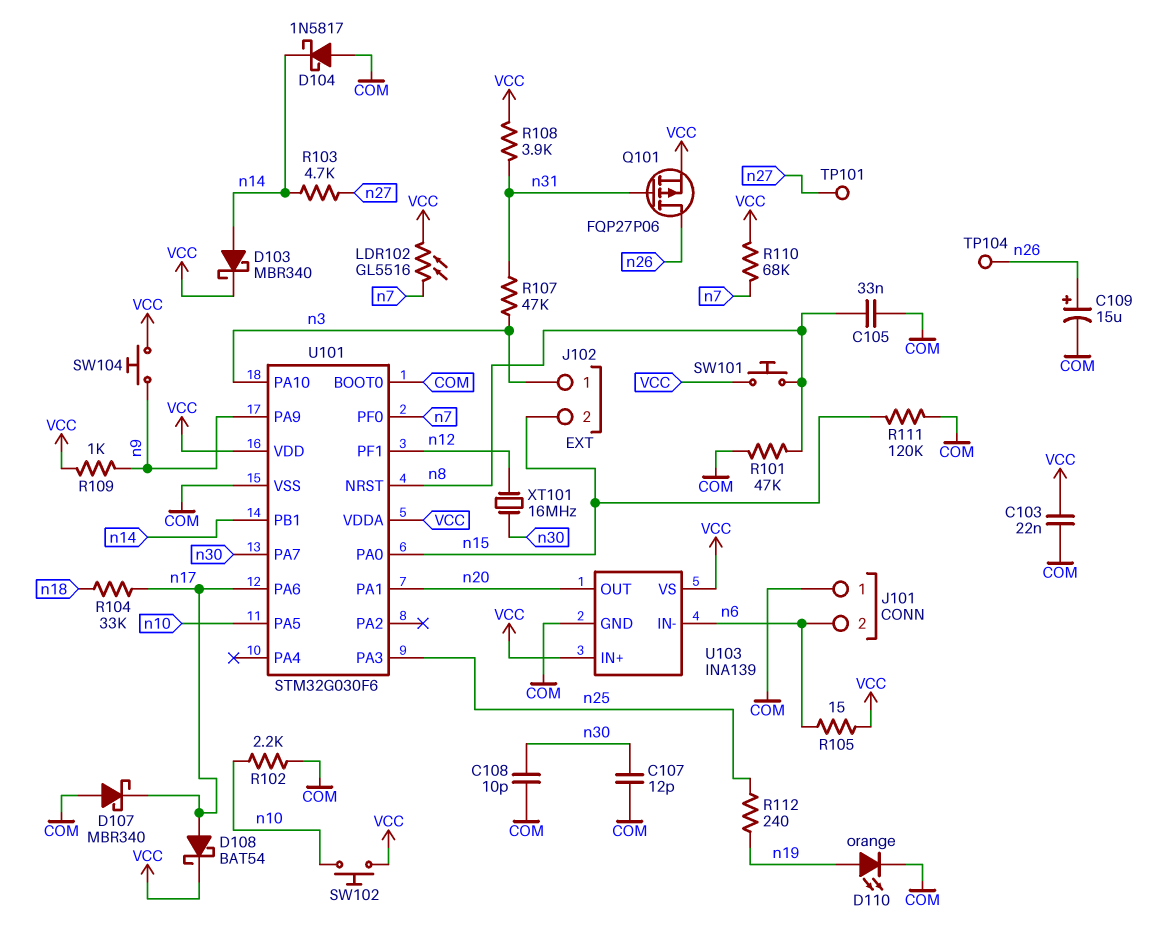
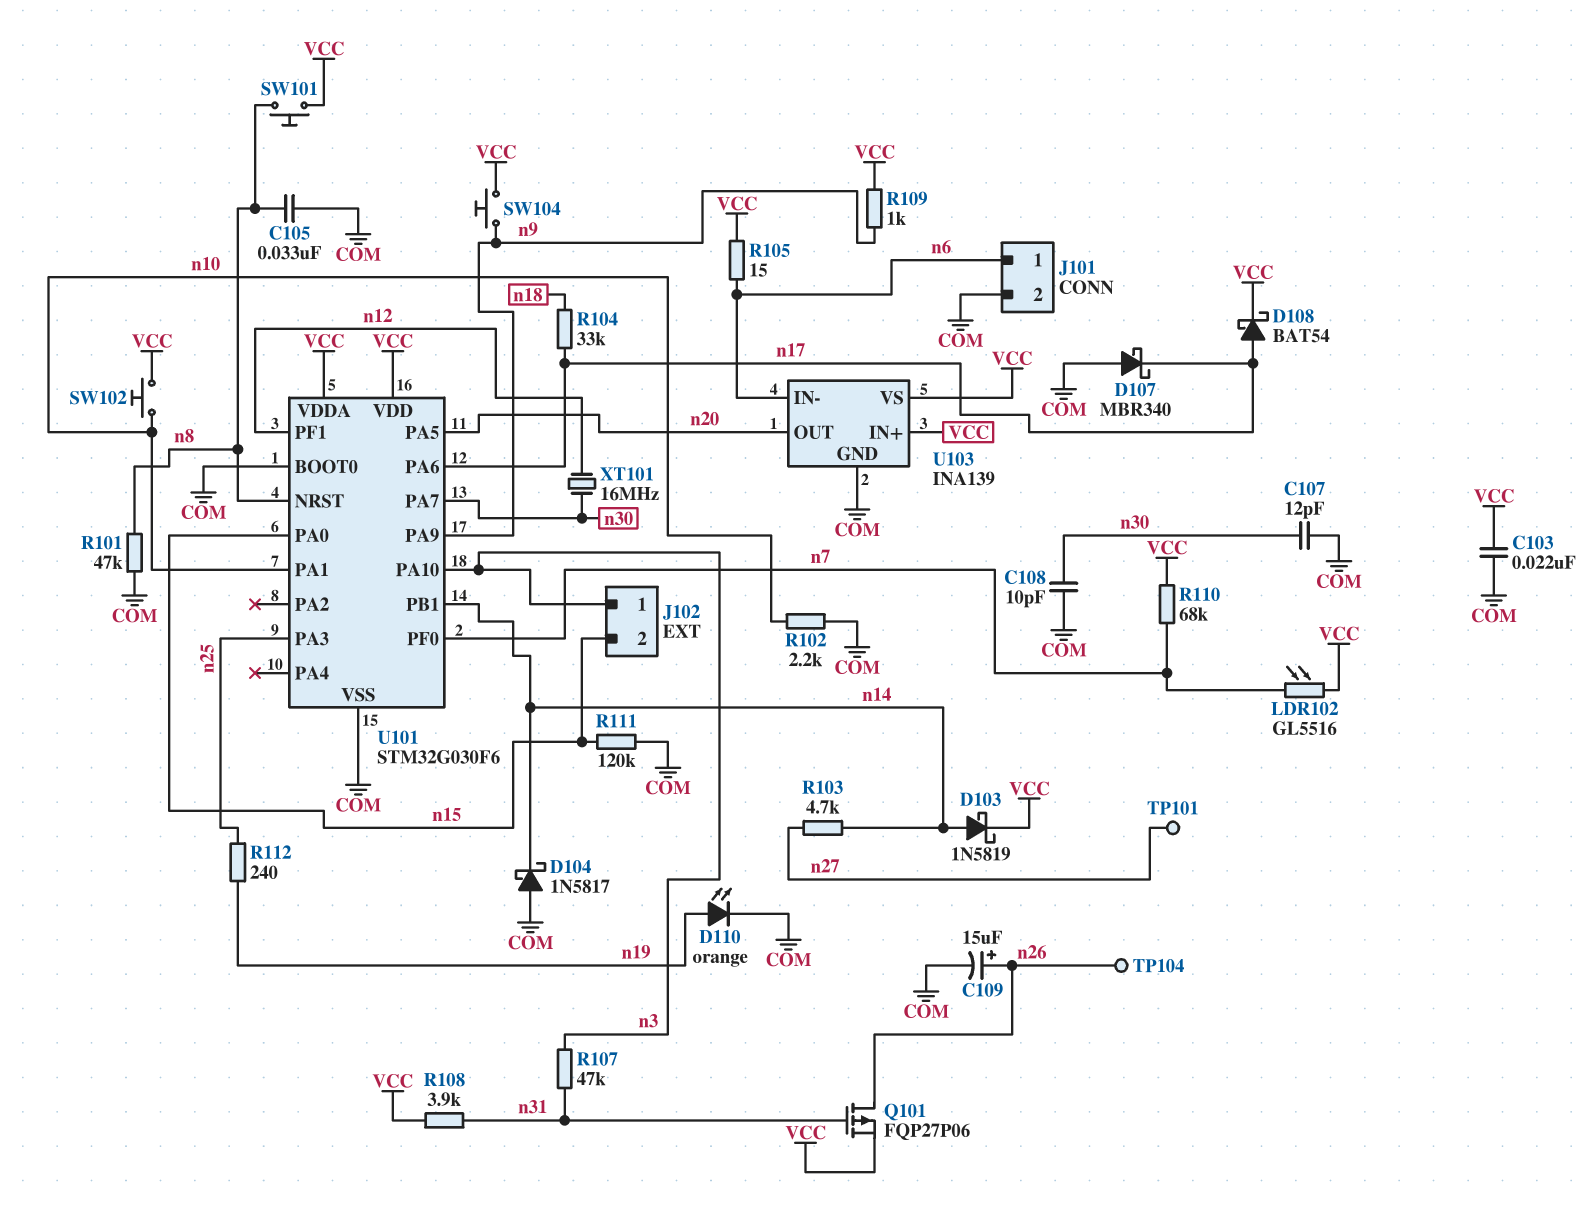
D103: schottky MBR340 (A n14, K VCC) -> schottky 1N5819 (A n14, K VCC)
J101 pin 1: COM -> n6
J101 pin 2: n6 -> COM
U101 pin PA1: n20 -> n10
U101 pin PA5: n10 -> n20

